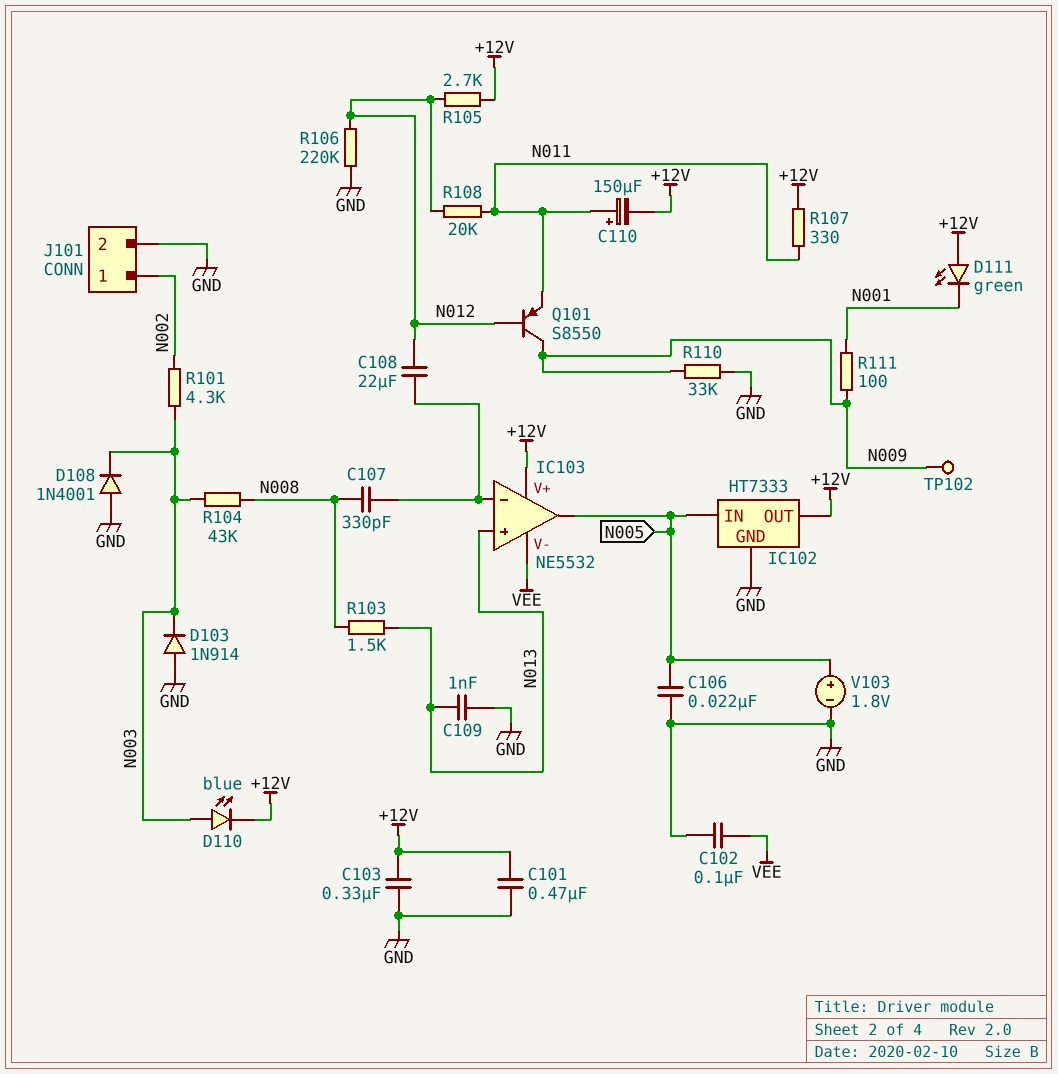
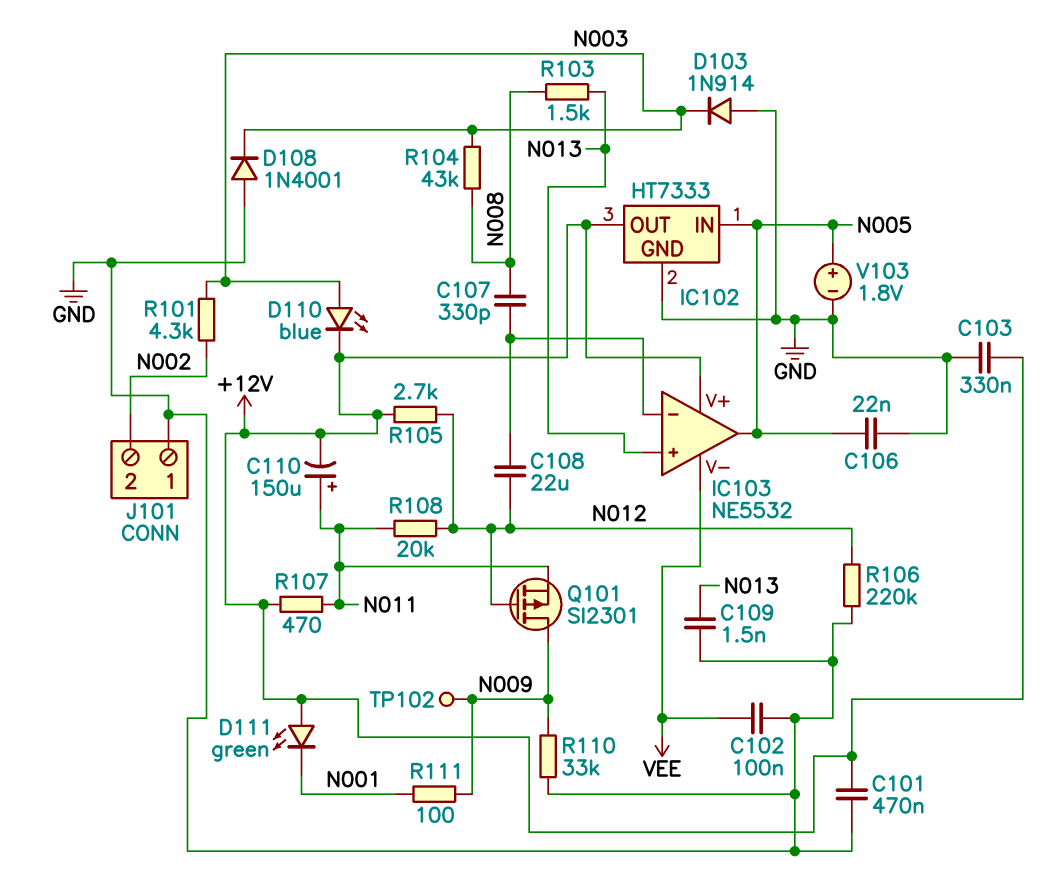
C109: 1nF (GND, N013) -> 1.5nF (GND, N013)
J101 pin 1: N002 -> GND
J101 pin 2: GND -> N002
Q101: PNP S8550 (B N012, C N009, E N011) -> PMOS SI2301 (G N012, D N009, S N011)
R107: 330 (+12V, N011) -> 470 (+12V, N011)

